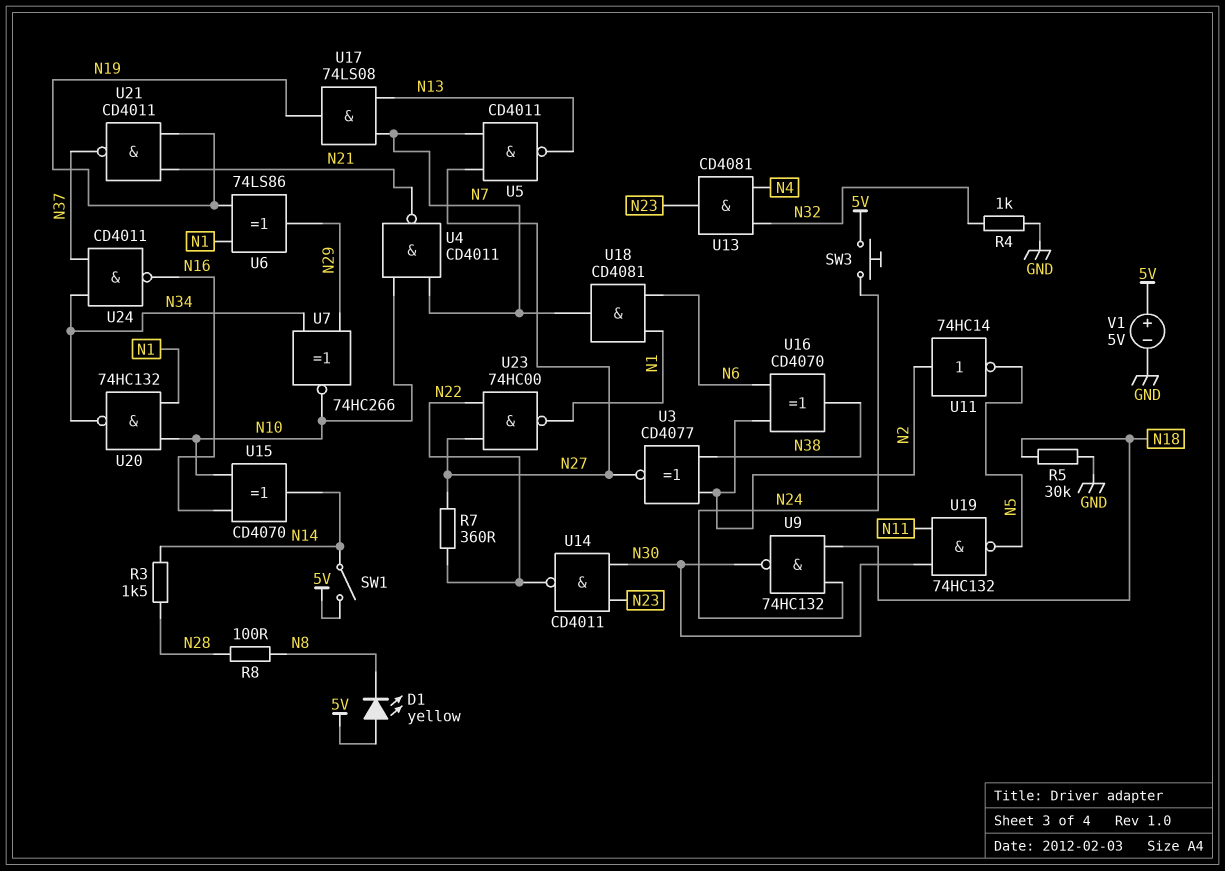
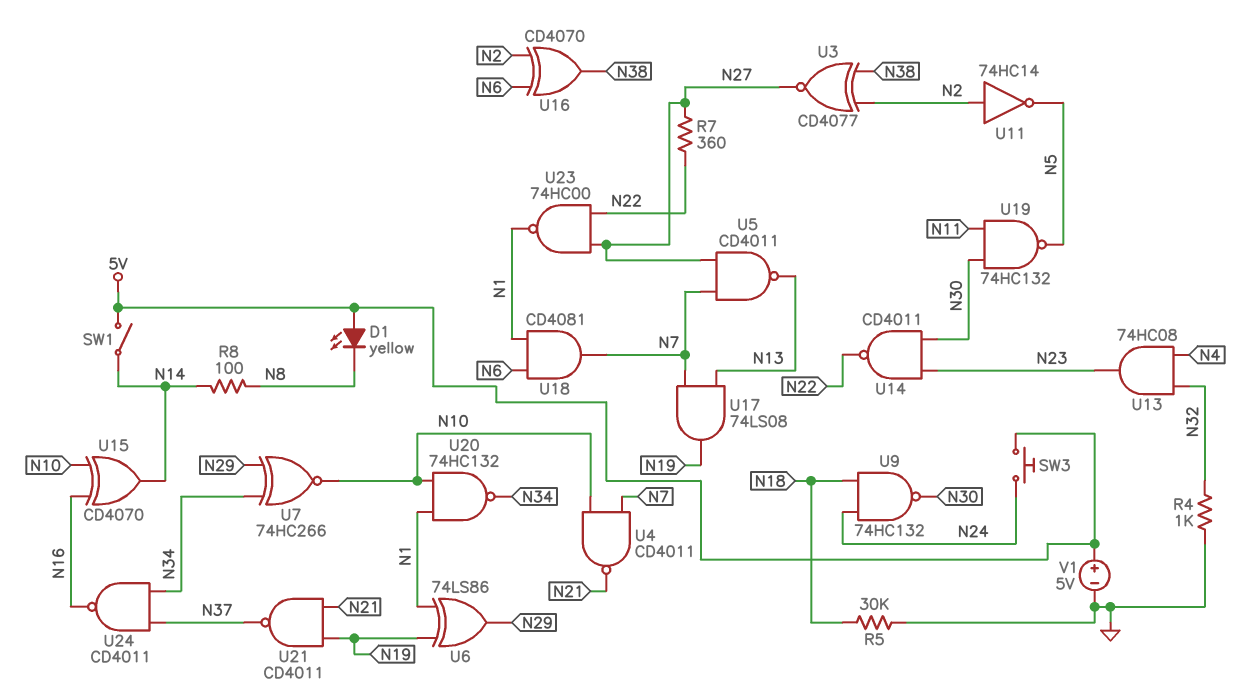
R3: 1.5k (N14, N28) -> none
R8: 100 (N8, N28) -> 100 (N8, N14)
U13: AND CD4081 (in N4, in N32, out N23) -> AND 74HC08 (in N4, in N32, out N23)

